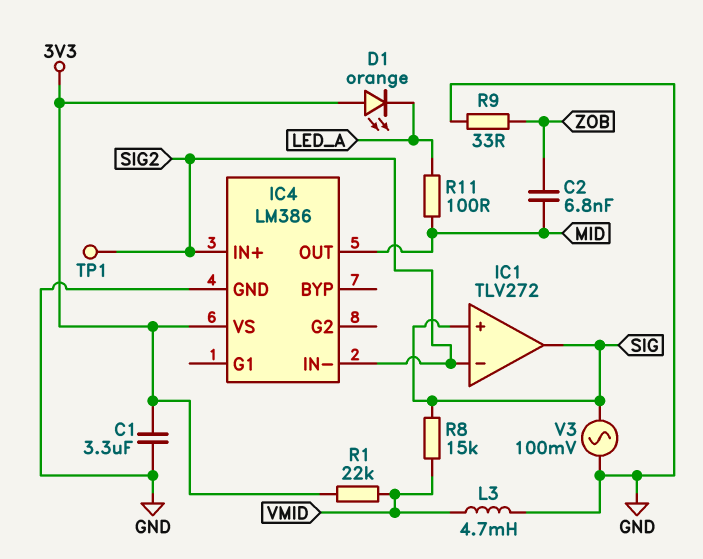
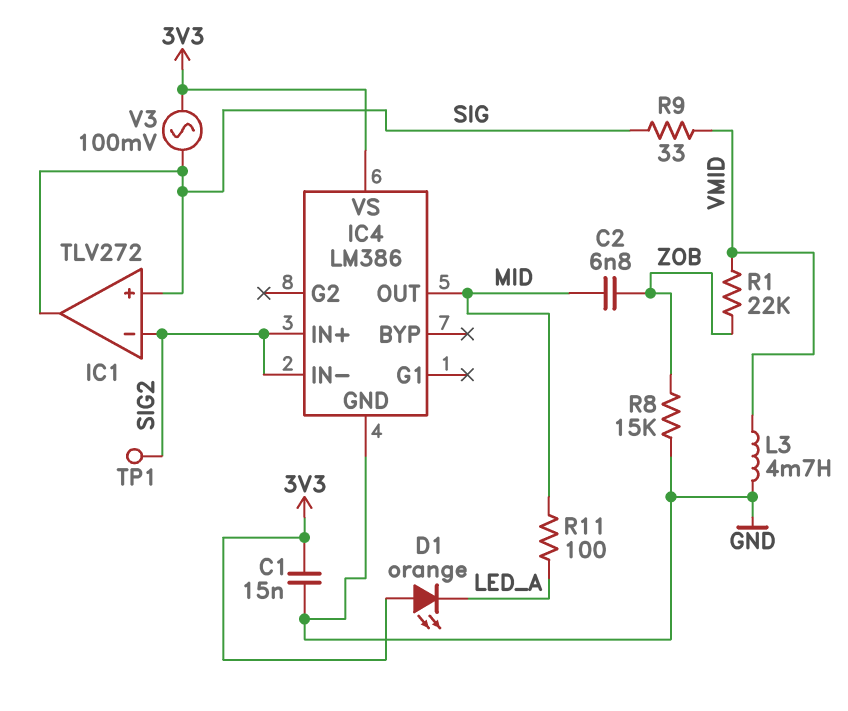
C1: 3.3uF (3V3, GND) -> 15nF (3V3, GND)
R1: 22k (3V3, VMID) -> 22k (VMID, ZOB)
R8: 15k (SIG, VMID) -> 15k (GND, ZOB)
R9: 33 (GND, ZOB) -> 33 (SIG, VMID)
V3: AC 100mV (GND, SIG) -> AC 100mV (3V3, SIG)

